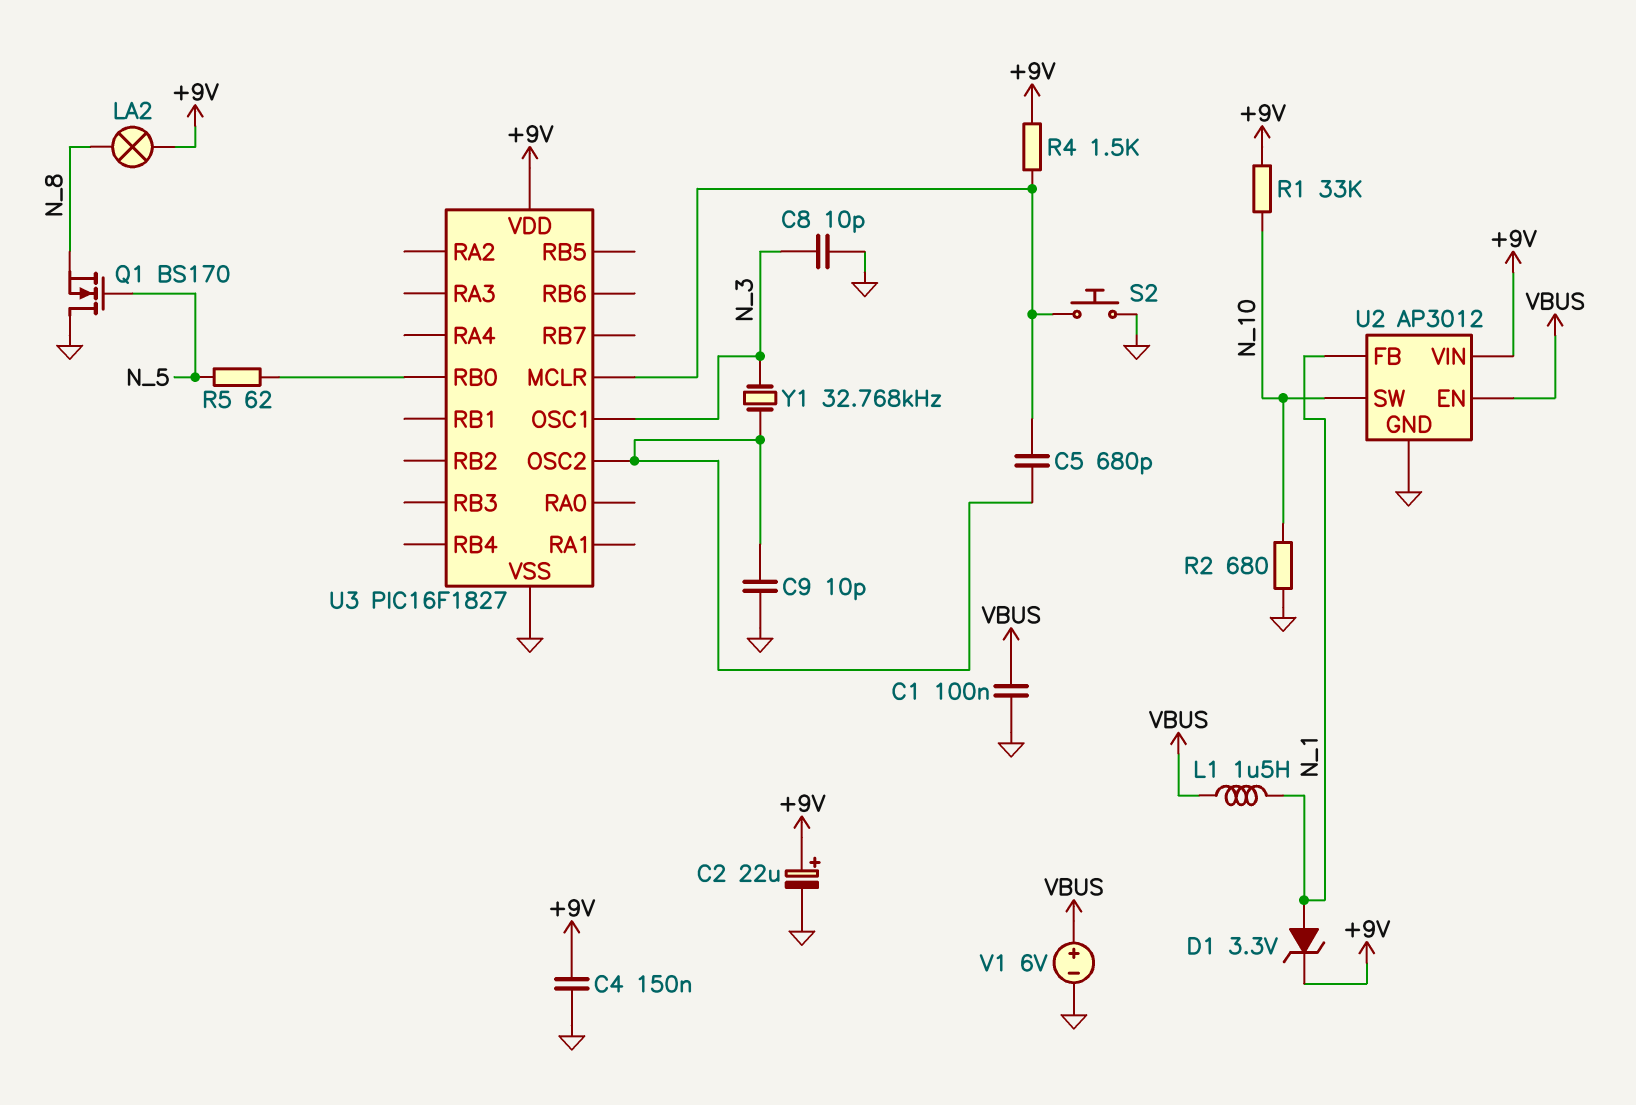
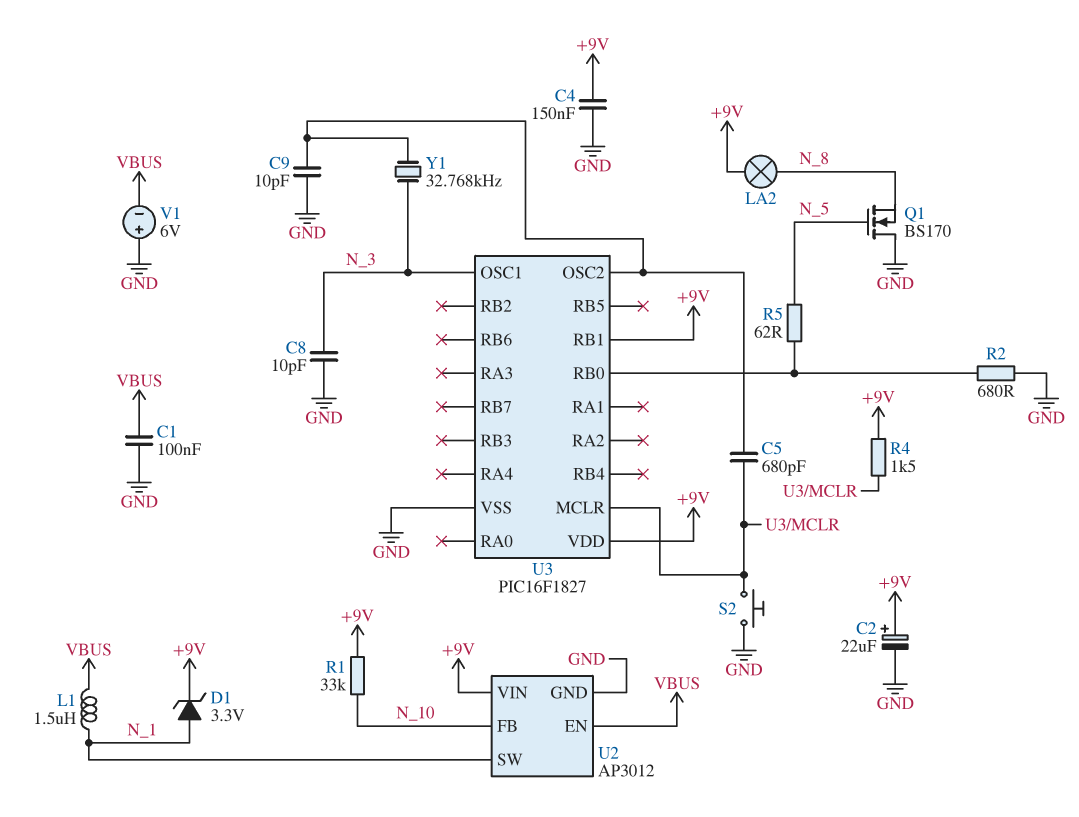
R2: 680 (GND, N_10) -> 680 (GND, U3/RB0)
U2 pin FB: N_1 -> N_10
U2 pin SW: N_10 -> N_1
U3 pin RB1: none -> +9V
V1: 6V (plus VBUS, minus GND) -> 6V (plus GND, minus VBUS)

